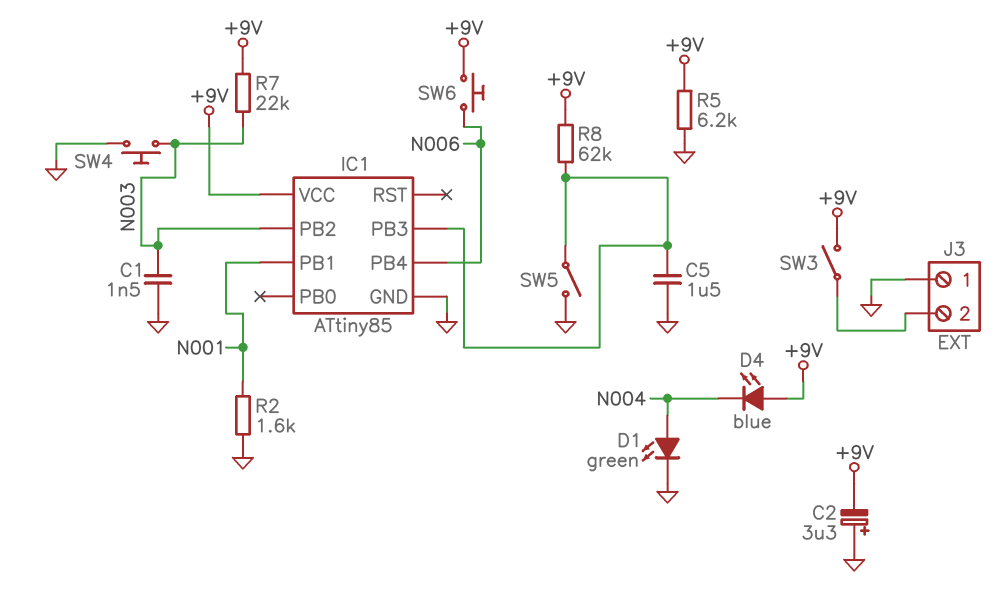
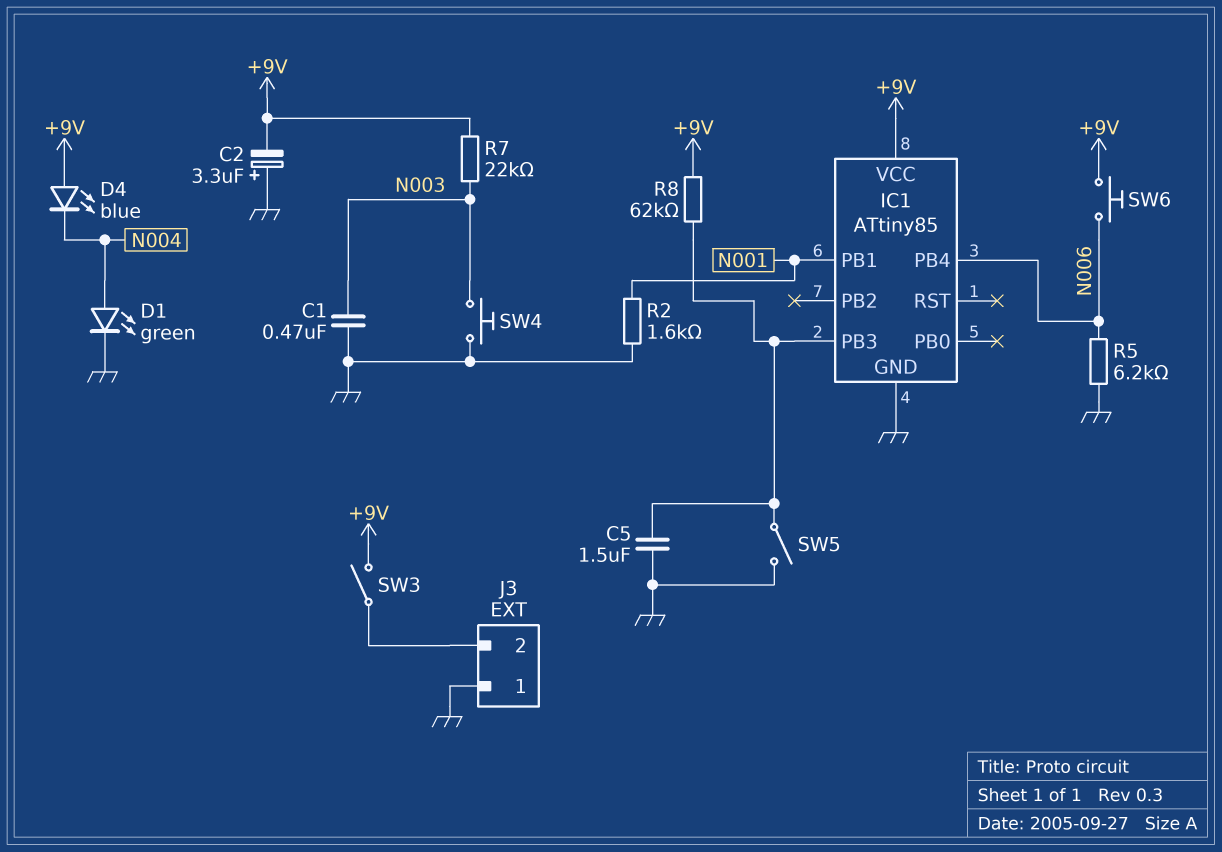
C1: 1.5nF (GND, N003) -> 470nF (GND, N003)
IC1 pin PB2: N003 -> none
R5: 6.2k (+9V, GND) -> 6.2k (GND, N006)

